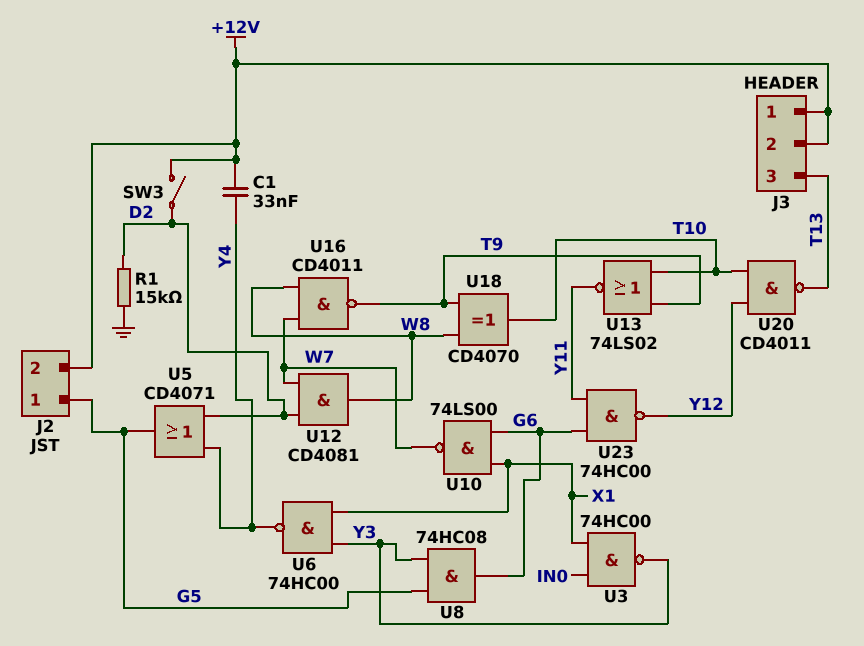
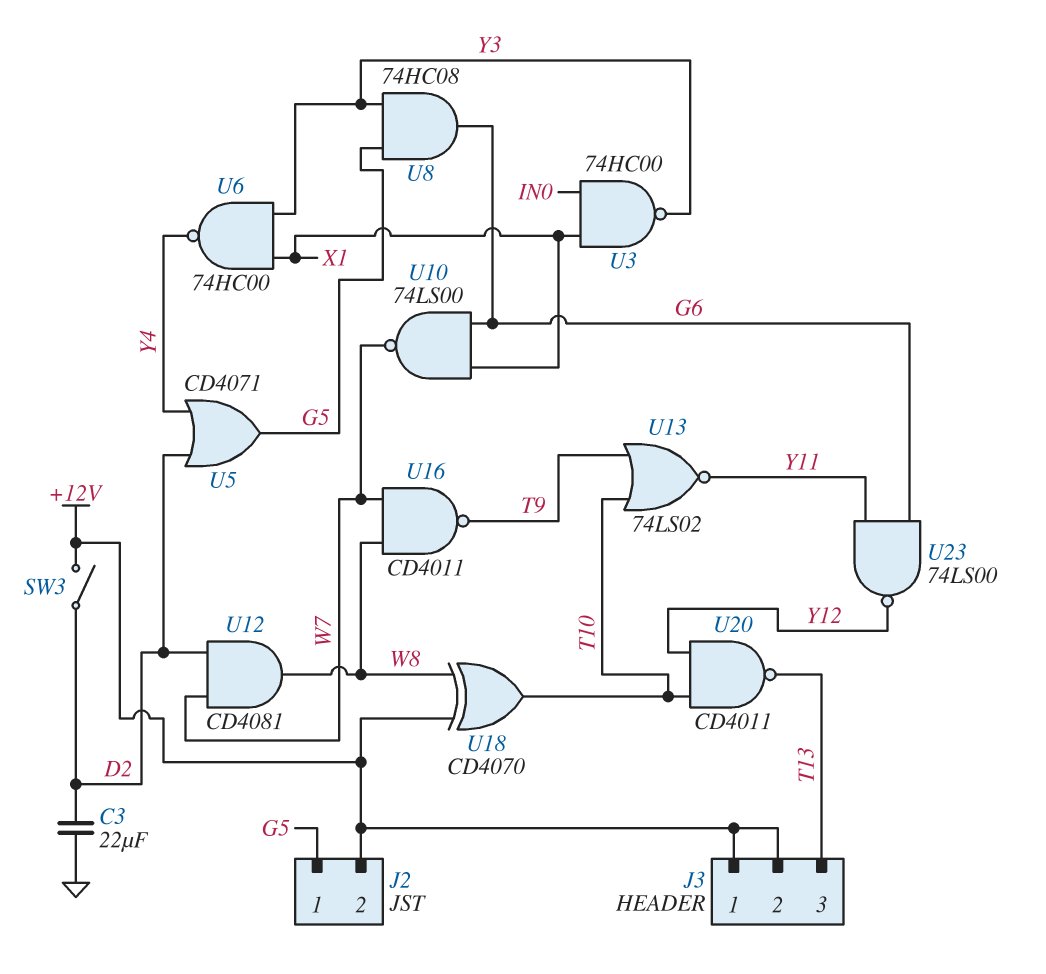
C1: 33nF (+12V, Y4) -> none
C3: none -> 22uF (D2, GND)
R1: 15k (D2, GND) -> none
U18: XOR CD4070 (in T9, in W8, out T10) -> XOR CD4070 (in +12V, in W8, out T10)
U23: NAND 74HC00 (in G6, in Y11, out Y12) -> NAND 74LS00 (in G6, in Y11, out Y12)

